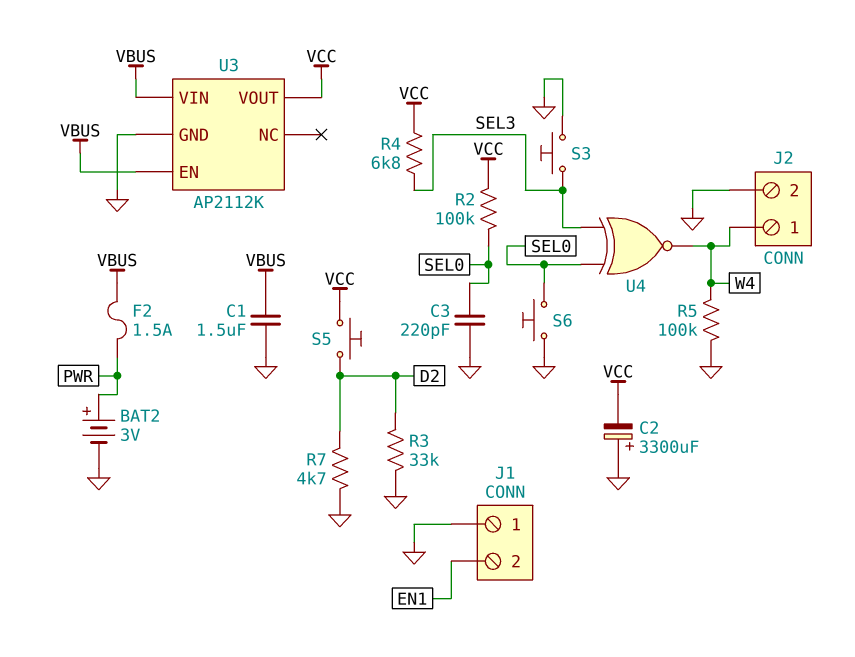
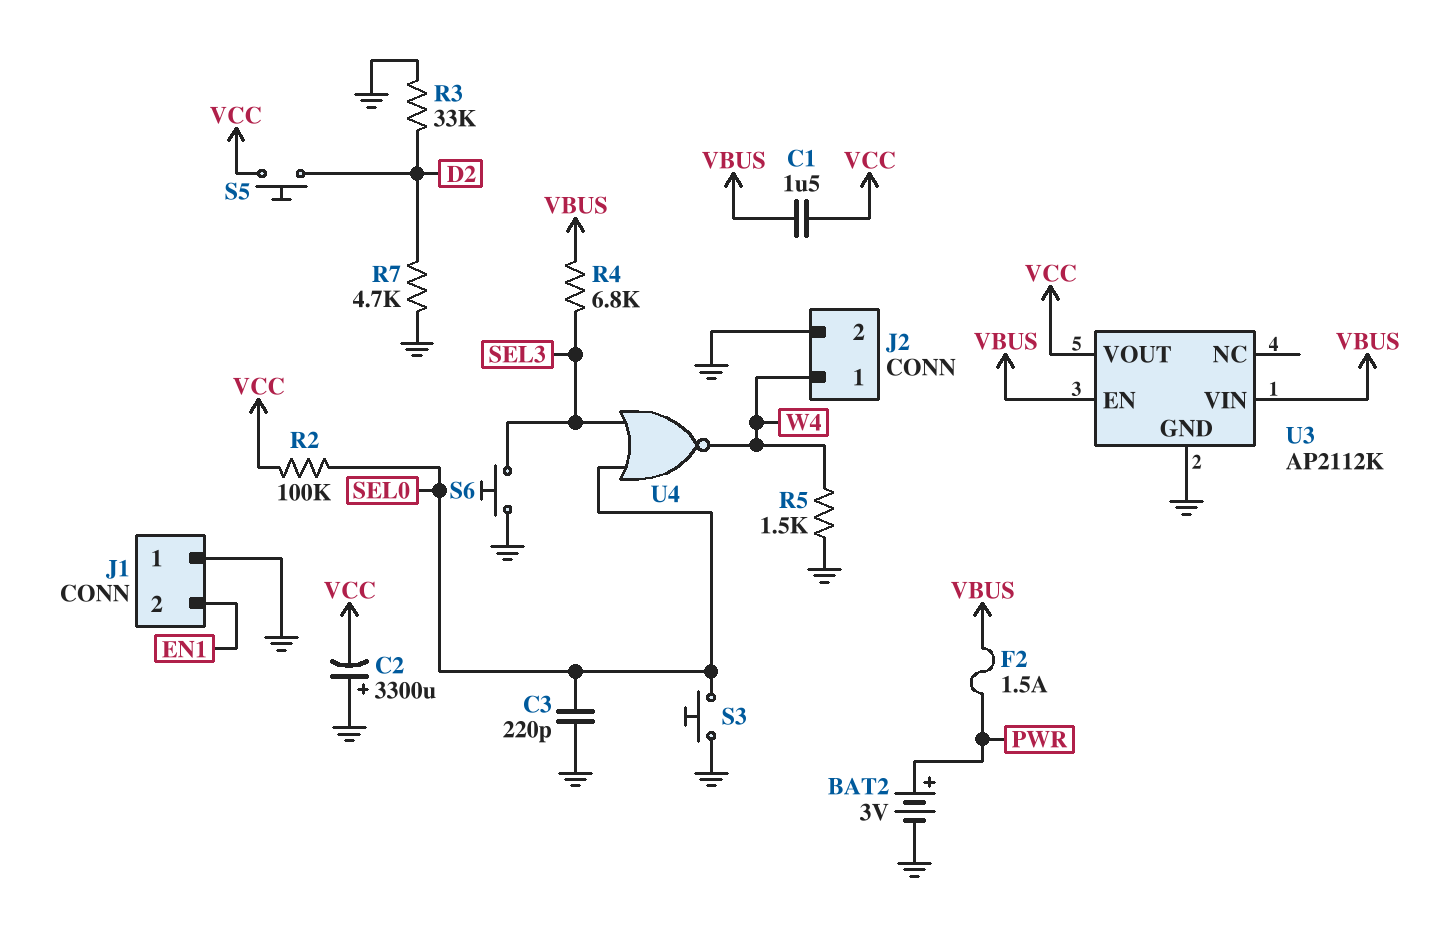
C1: 1.5uF (GND, VBUS) -> 1.5uF (VBUS, VCC)
R4: 6.8k (SEL3, VCC) -> 6.8k (SEL3, VBUS)
R5: 100k (GND, W4) -> 1.5k (GND, W4)
S3: button (GND, SEL3) -> button (GND, SEL0)
S6: button (GND, SEL0) -> button (GND, SEL3)
U4: XNOR (in SEL0, in SEL3, out W4) -> NOR (in SEL0, in SEL3, out W4)

